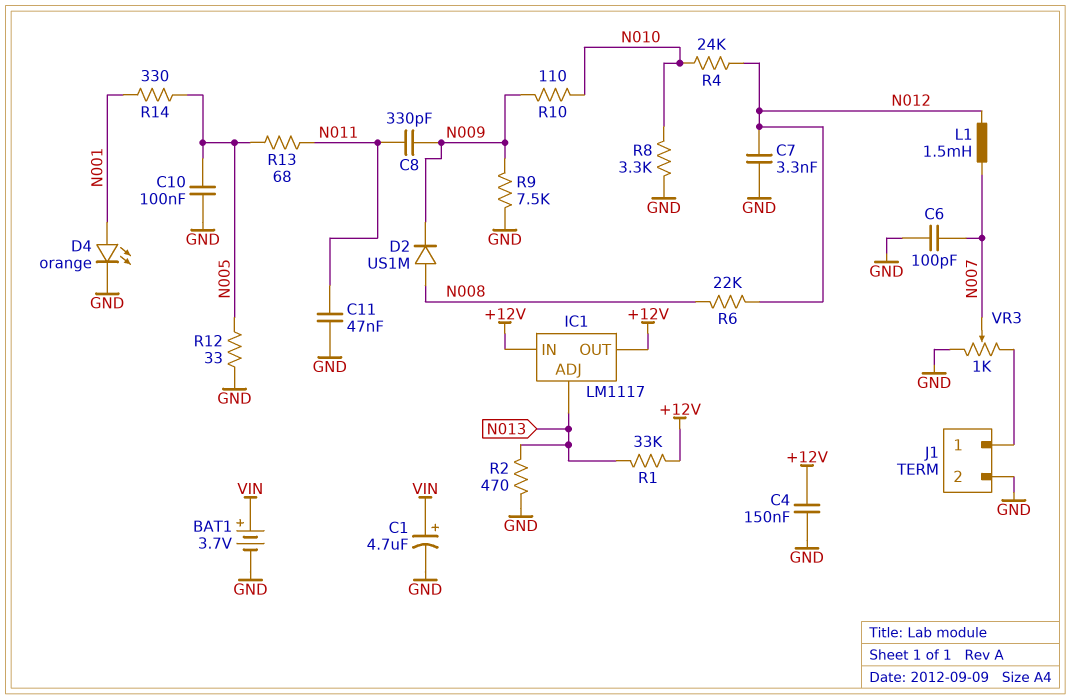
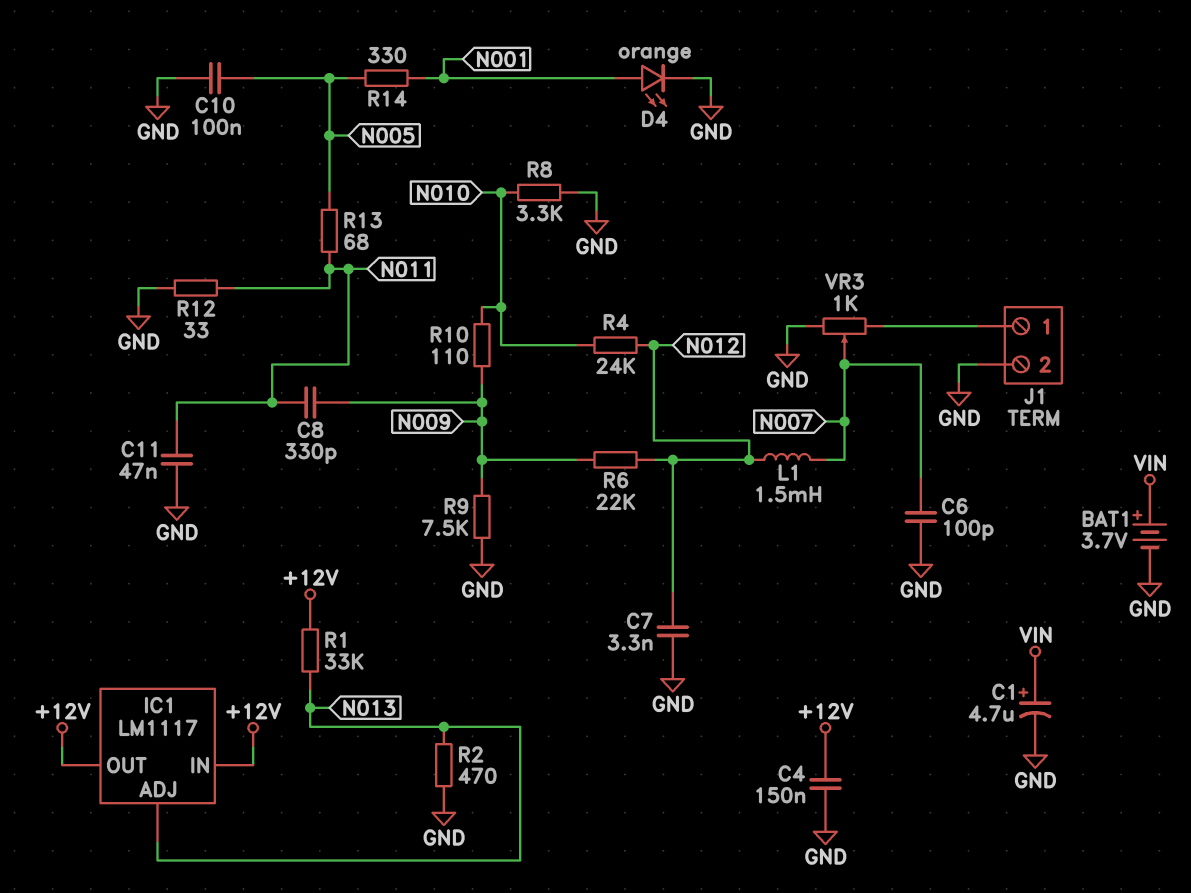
D2: diode US1M (A N008, K N009) -> none
R6: 22k (N008, N012) -> 22k (N009, N012)
R12: 33 (GND, N005) -> 33 (GND, N011)

